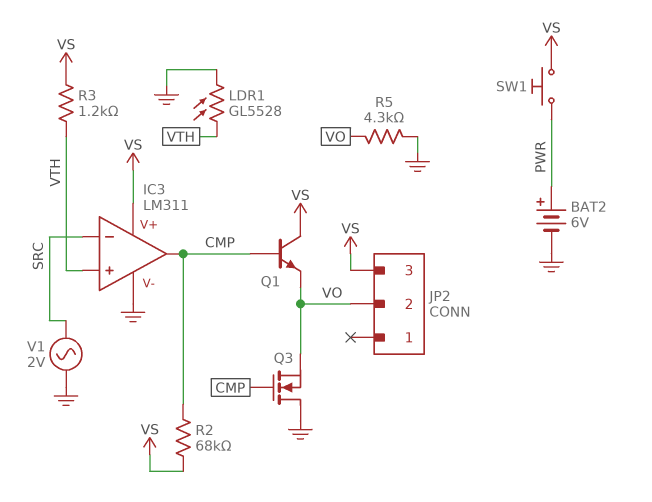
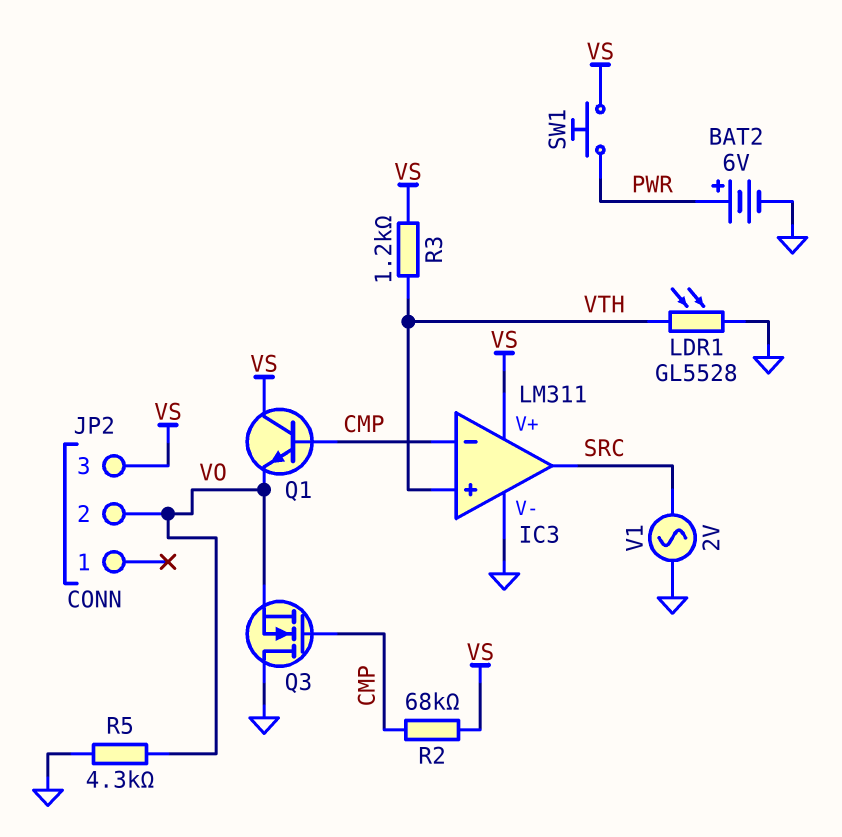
IC3 pin in-: SRC -> CMP
IC3 pin out: CMP -> SRC

